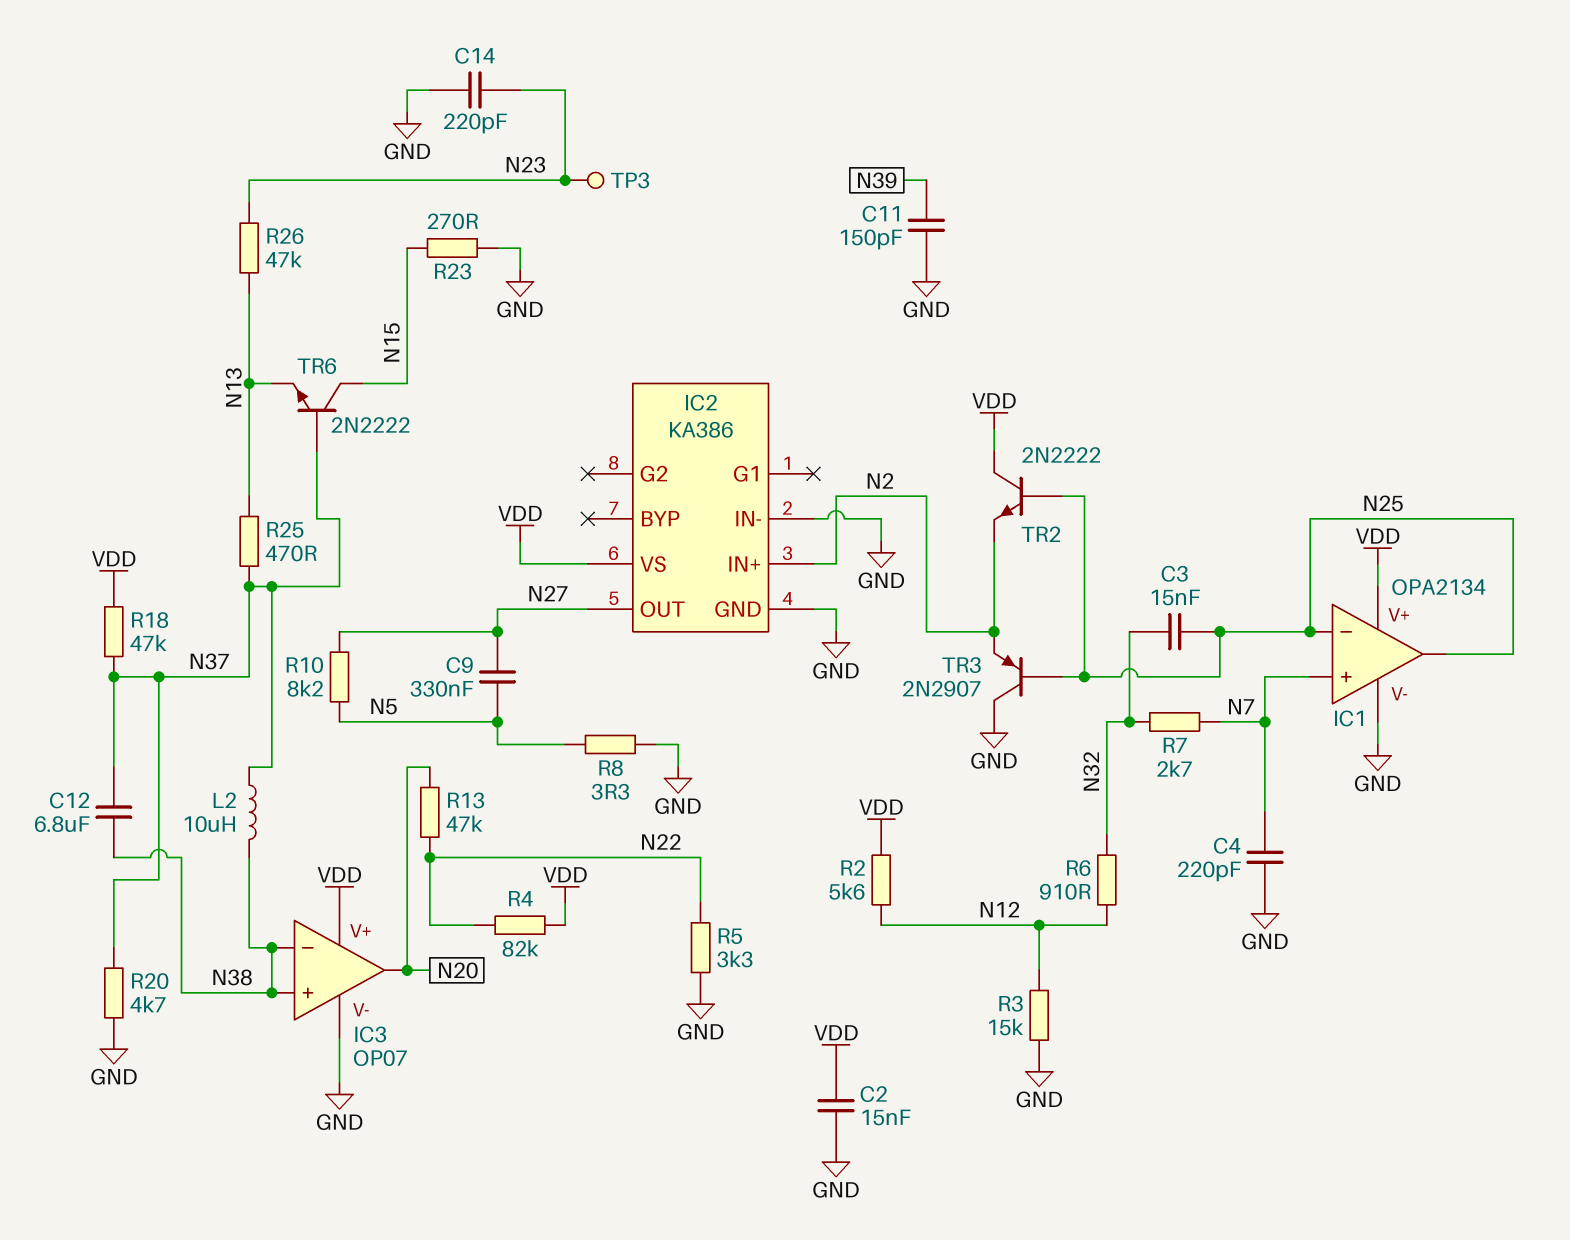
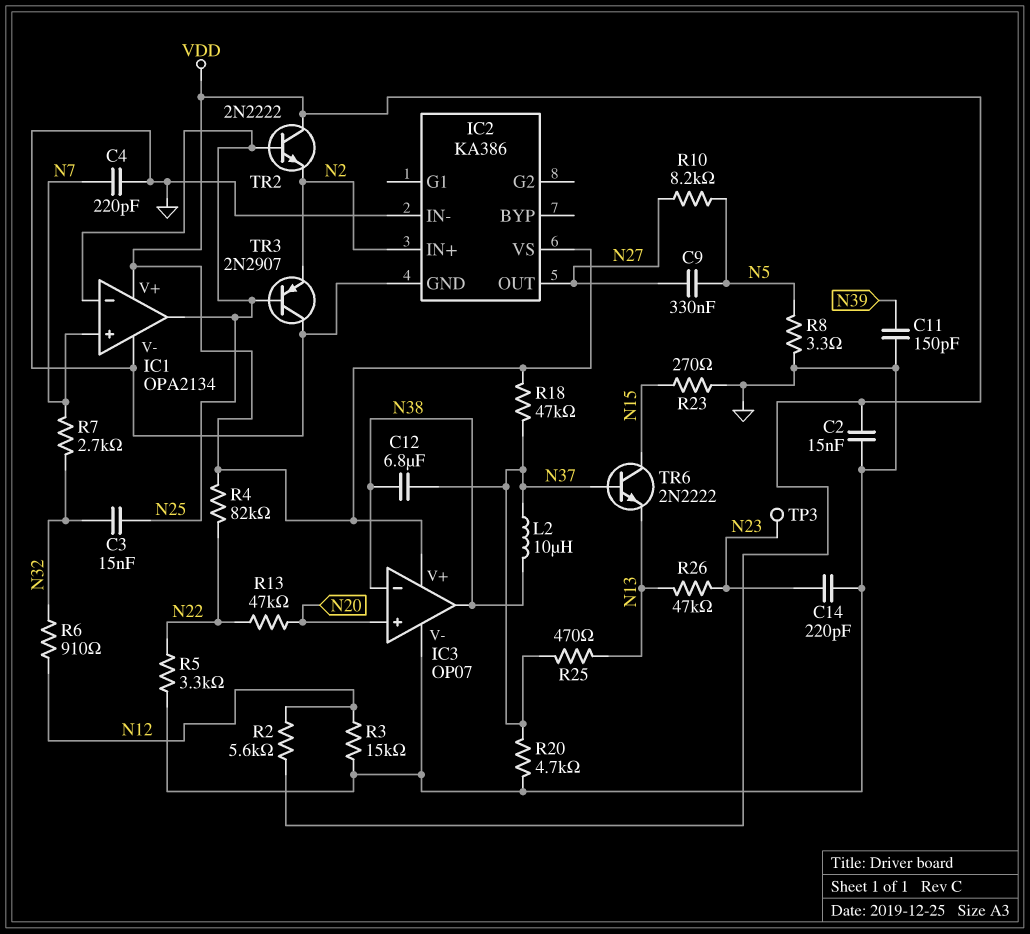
IC3 pin in+: N38 -> N20
IC3 pin out: N20 -> N38

